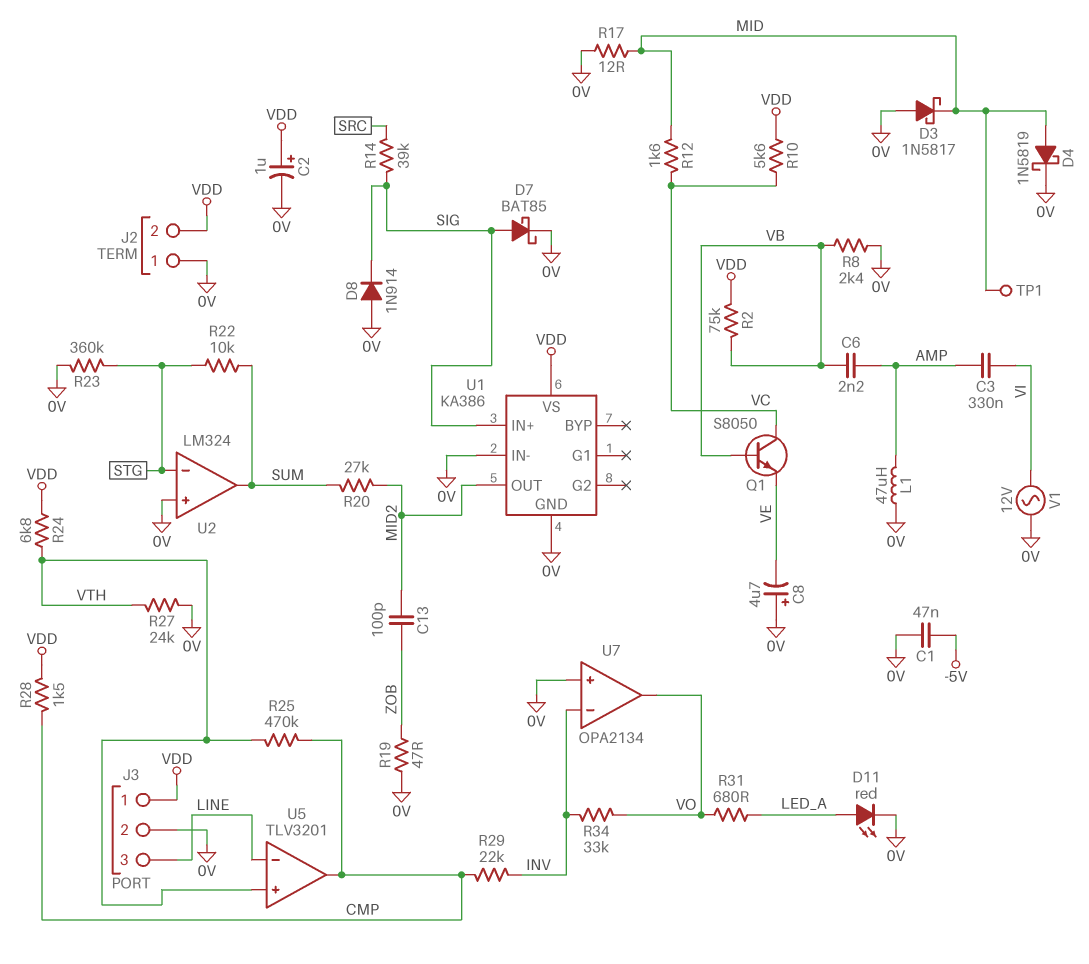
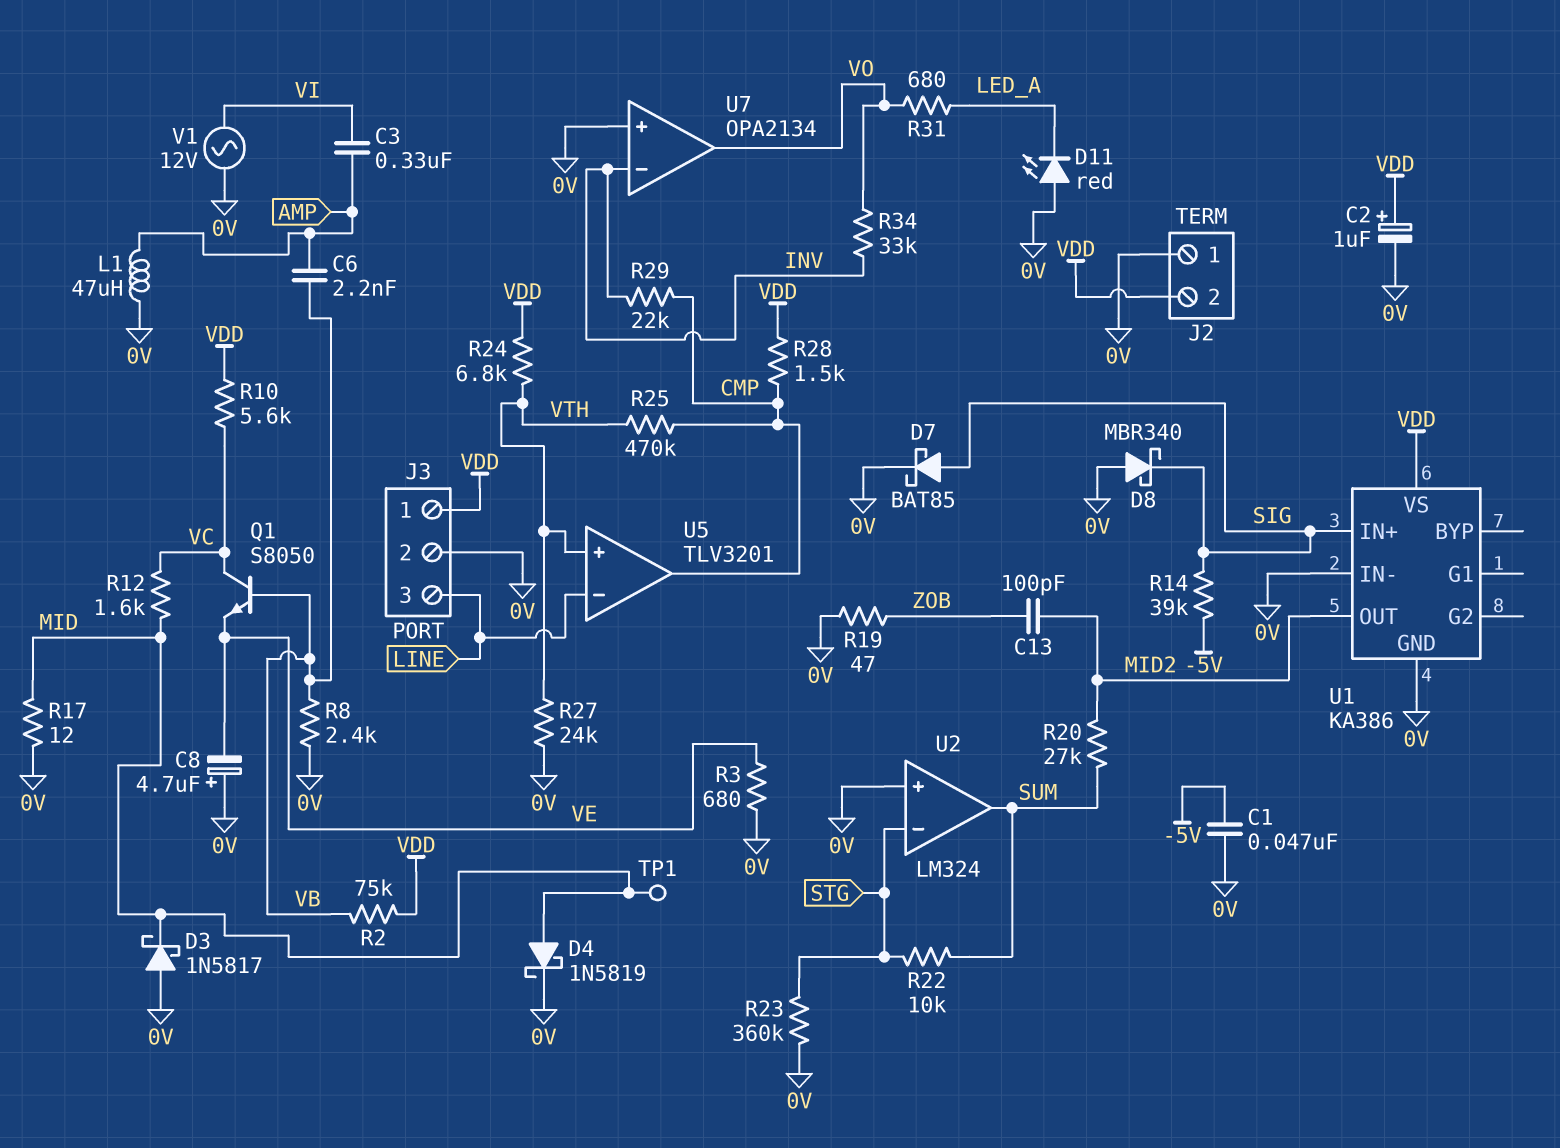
D8: diode 1N914 (A 0V, K SIG) -> schottky MBR340 (A 0V, K SIG)
D11: LED red (A LED_A, K 0V) -> LED red (A 0V, K LED_A)
R3: none -> 680 (0V, VE)
R14: 39k (SIG, SRC) -> 39k (-5V, SIG)

